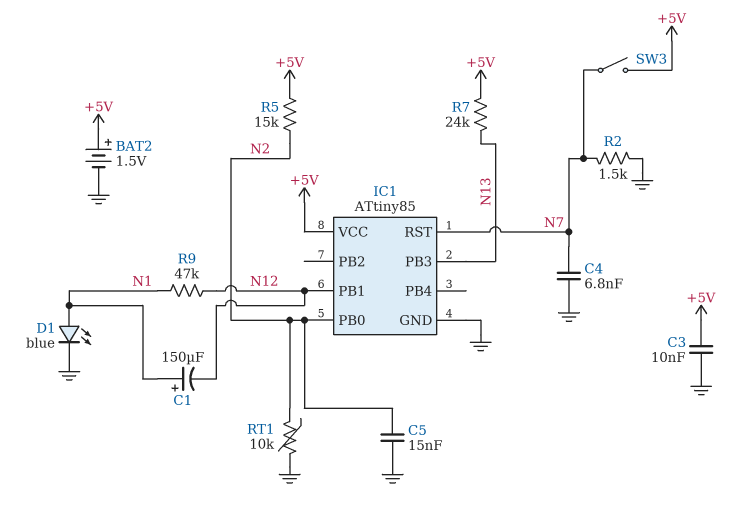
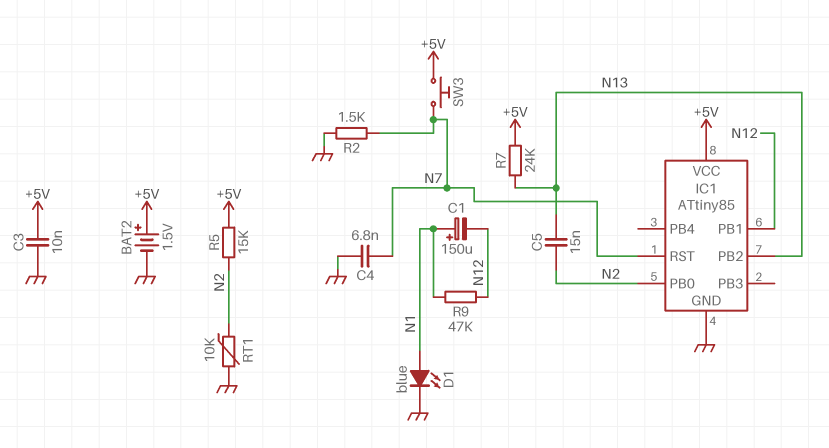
C5: 15nF (GND, N2) -> 15nF (N2, N13)
IC1 pin PB2: none -> N13
IC1 pin PB3: N13 -> none
SW3: switch (+5V, N7) -> button (+5V, N7)

